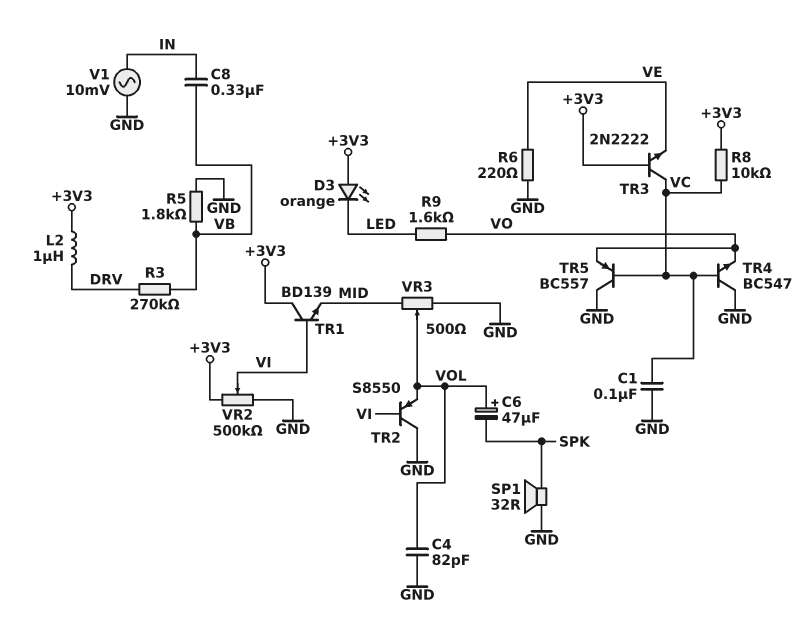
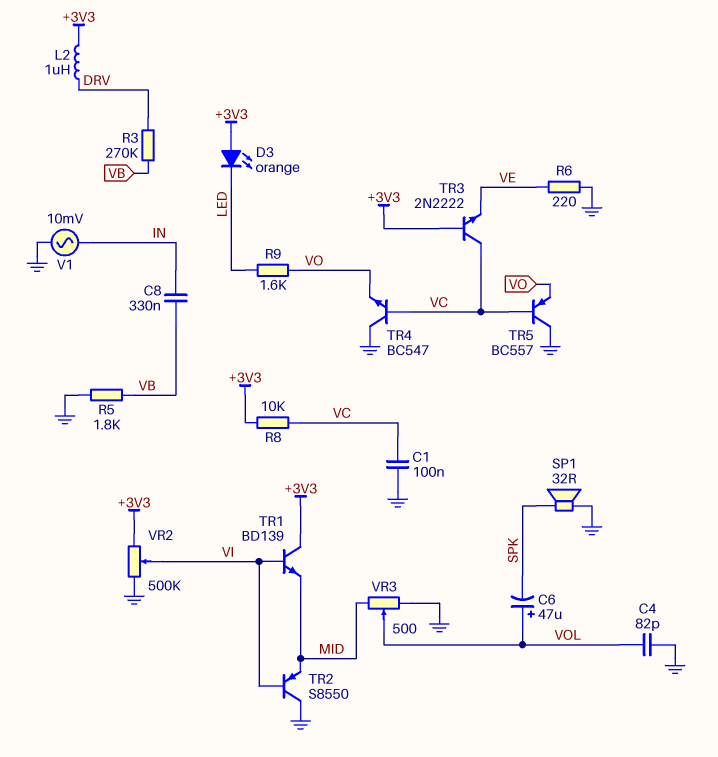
TR2: PNP S8550 (B VI, C GND, E VOL) -> PNP S8550 (B VI, C GND, E MID)

